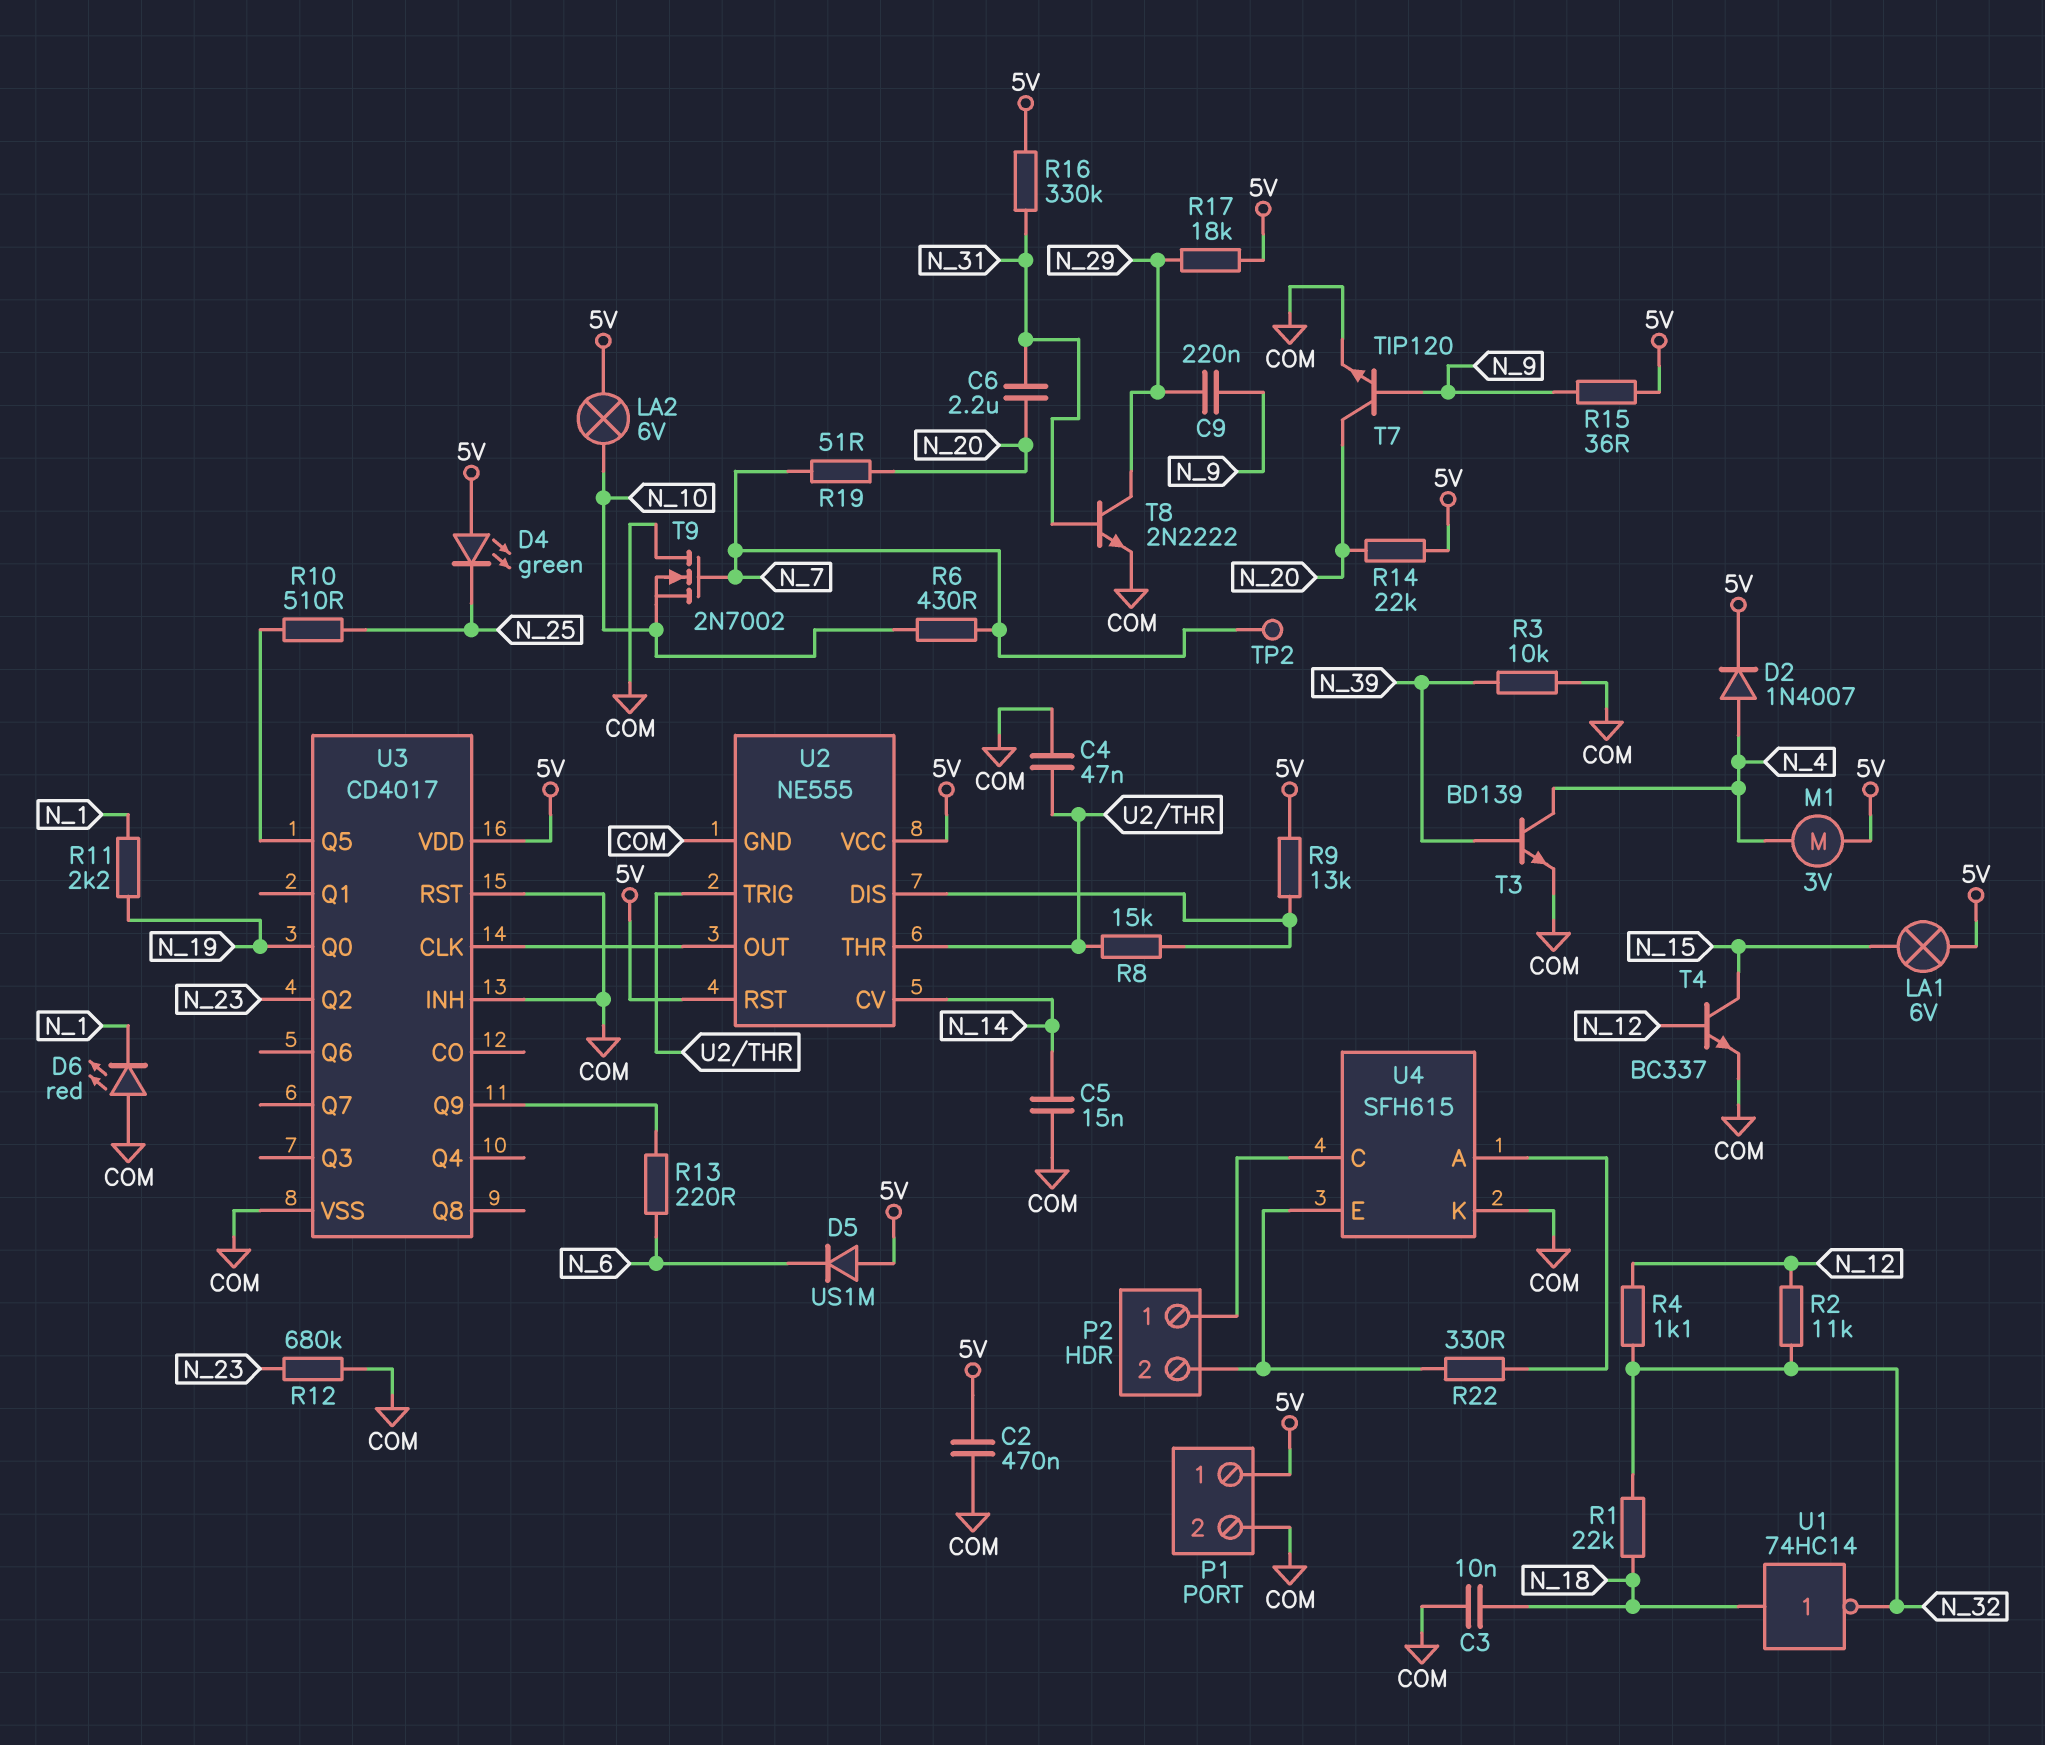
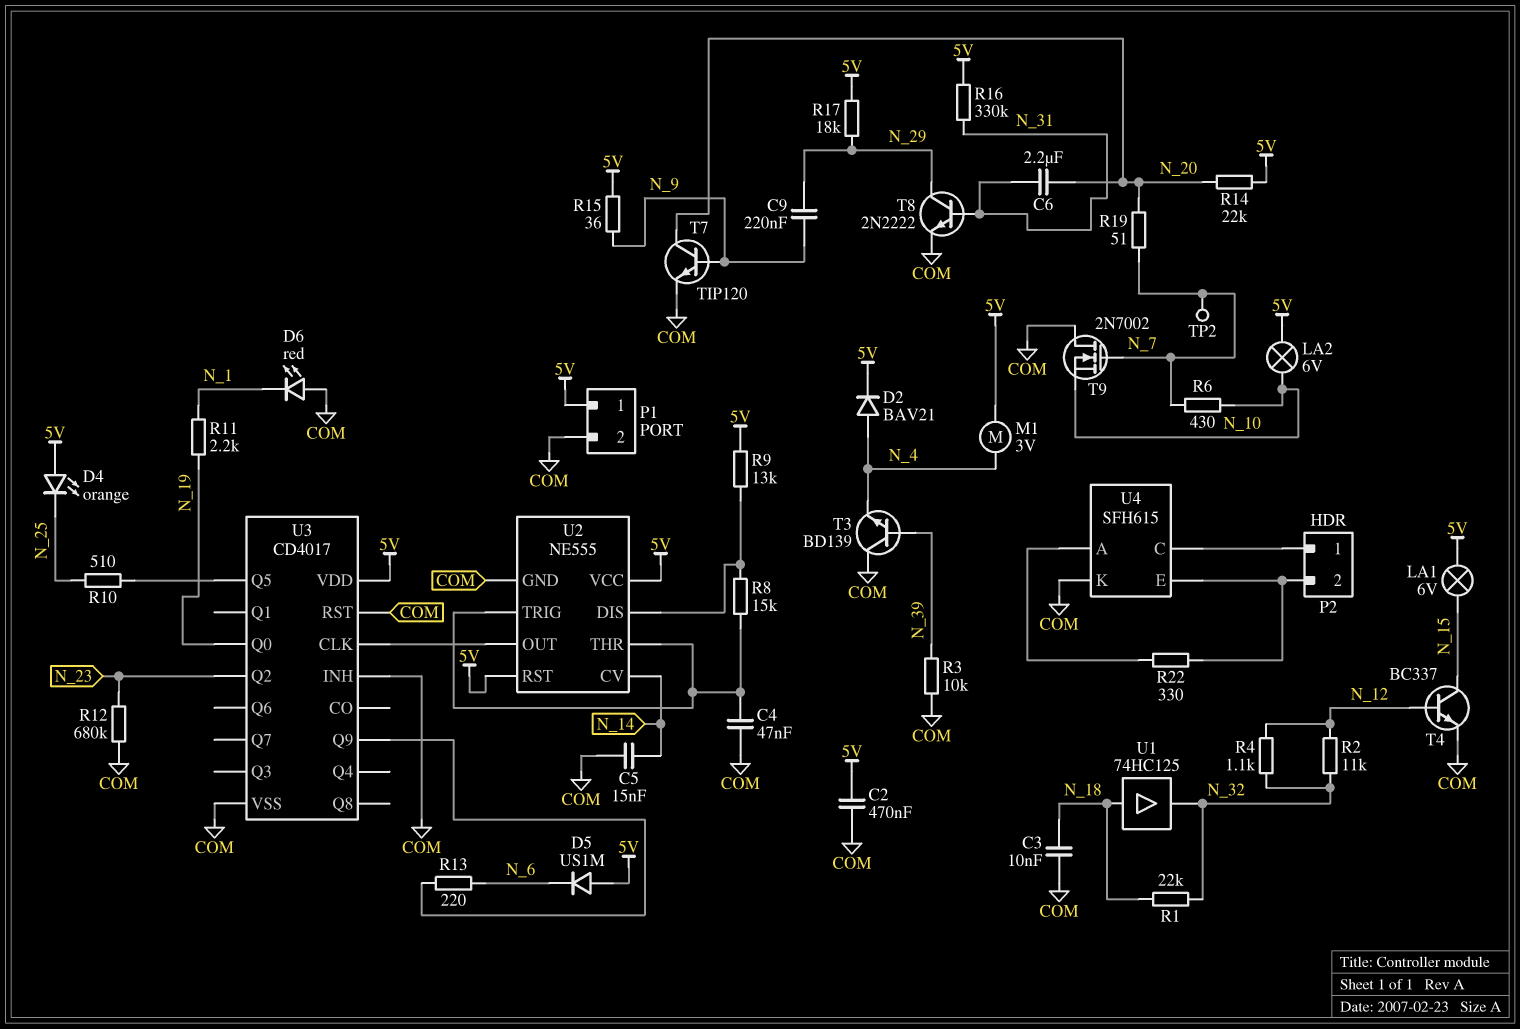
D2: diode 1N4007 (A N_4, K 5V) -> diode BAV21 (A N_4, K 5V)
D4: LED green (A 5V, K N_25) -> LED orange (A 5V, K N_25)
T3: NPN BD139 (B N_39, C N_4, E COM) -> NPN BD139 (B N_39, C COM, E N_4)
U1: NOT 74HC14 (in N_18, out N_32) -> buffer 74HC125 (in N_18, out N_32)

